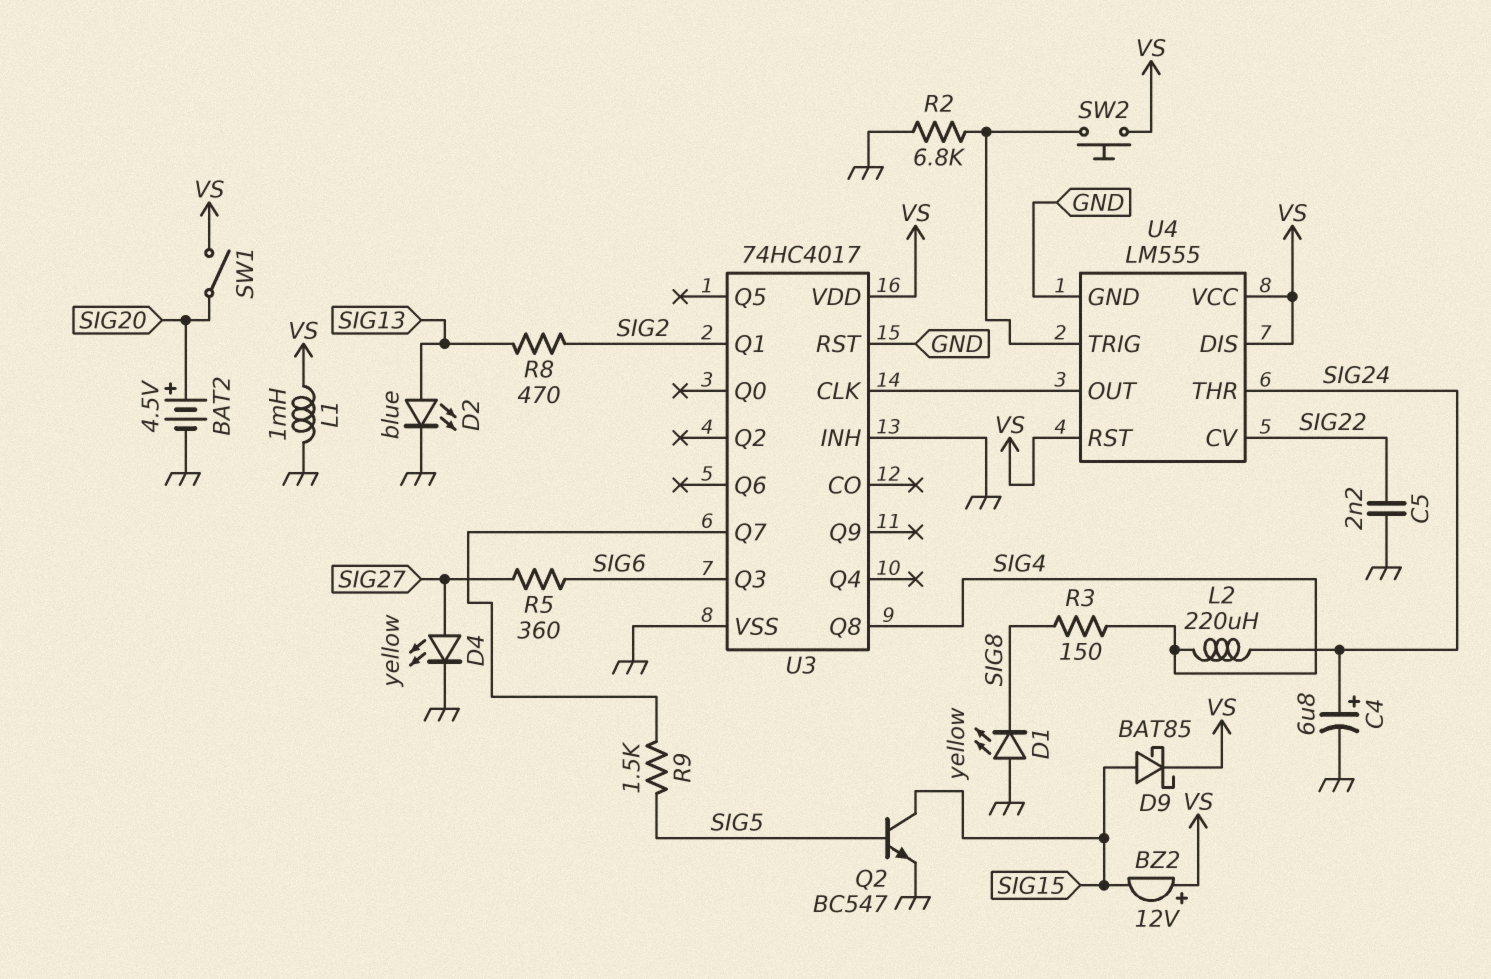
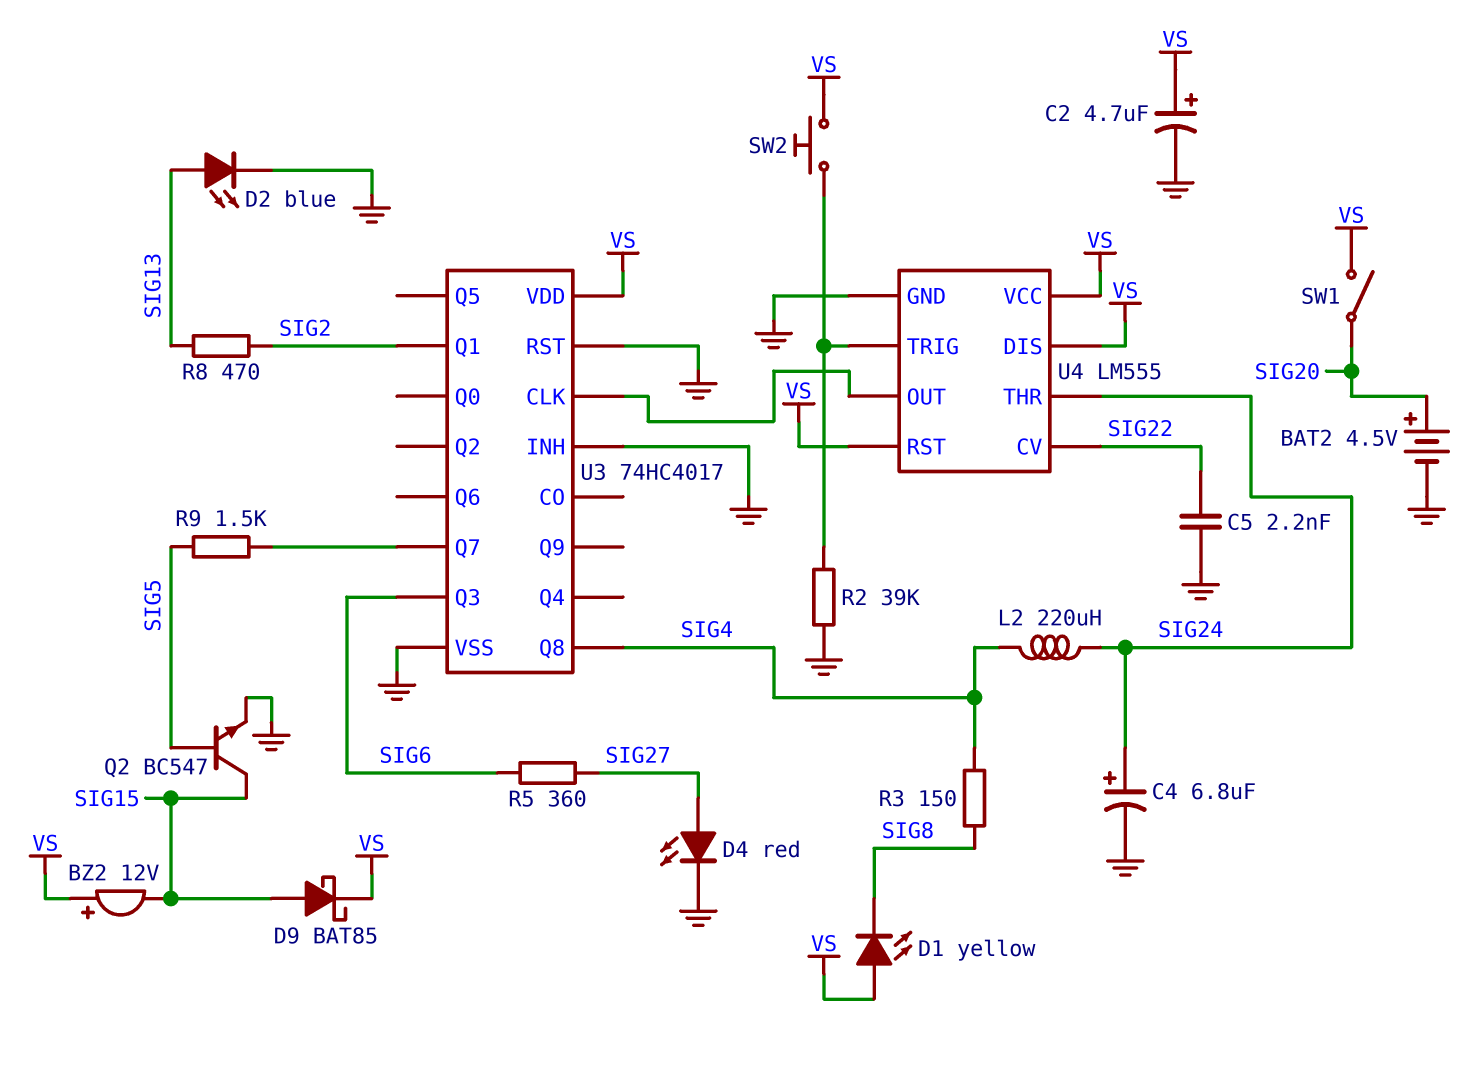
C2: none -> 4.7uF (plus VS, minus GND)
D1: LED yellow (A GND, K SIG8) -> LED yellow (A VS, K SIG8)
D4: LED yellow (A SIG27, K GND) -> LED red (A SIG27, K GND)
L1: 1mH (GND, VS) -> none
R2: 6.8k (GND, U4/TRIG) -> 39k (GND, U4/TRIG)

